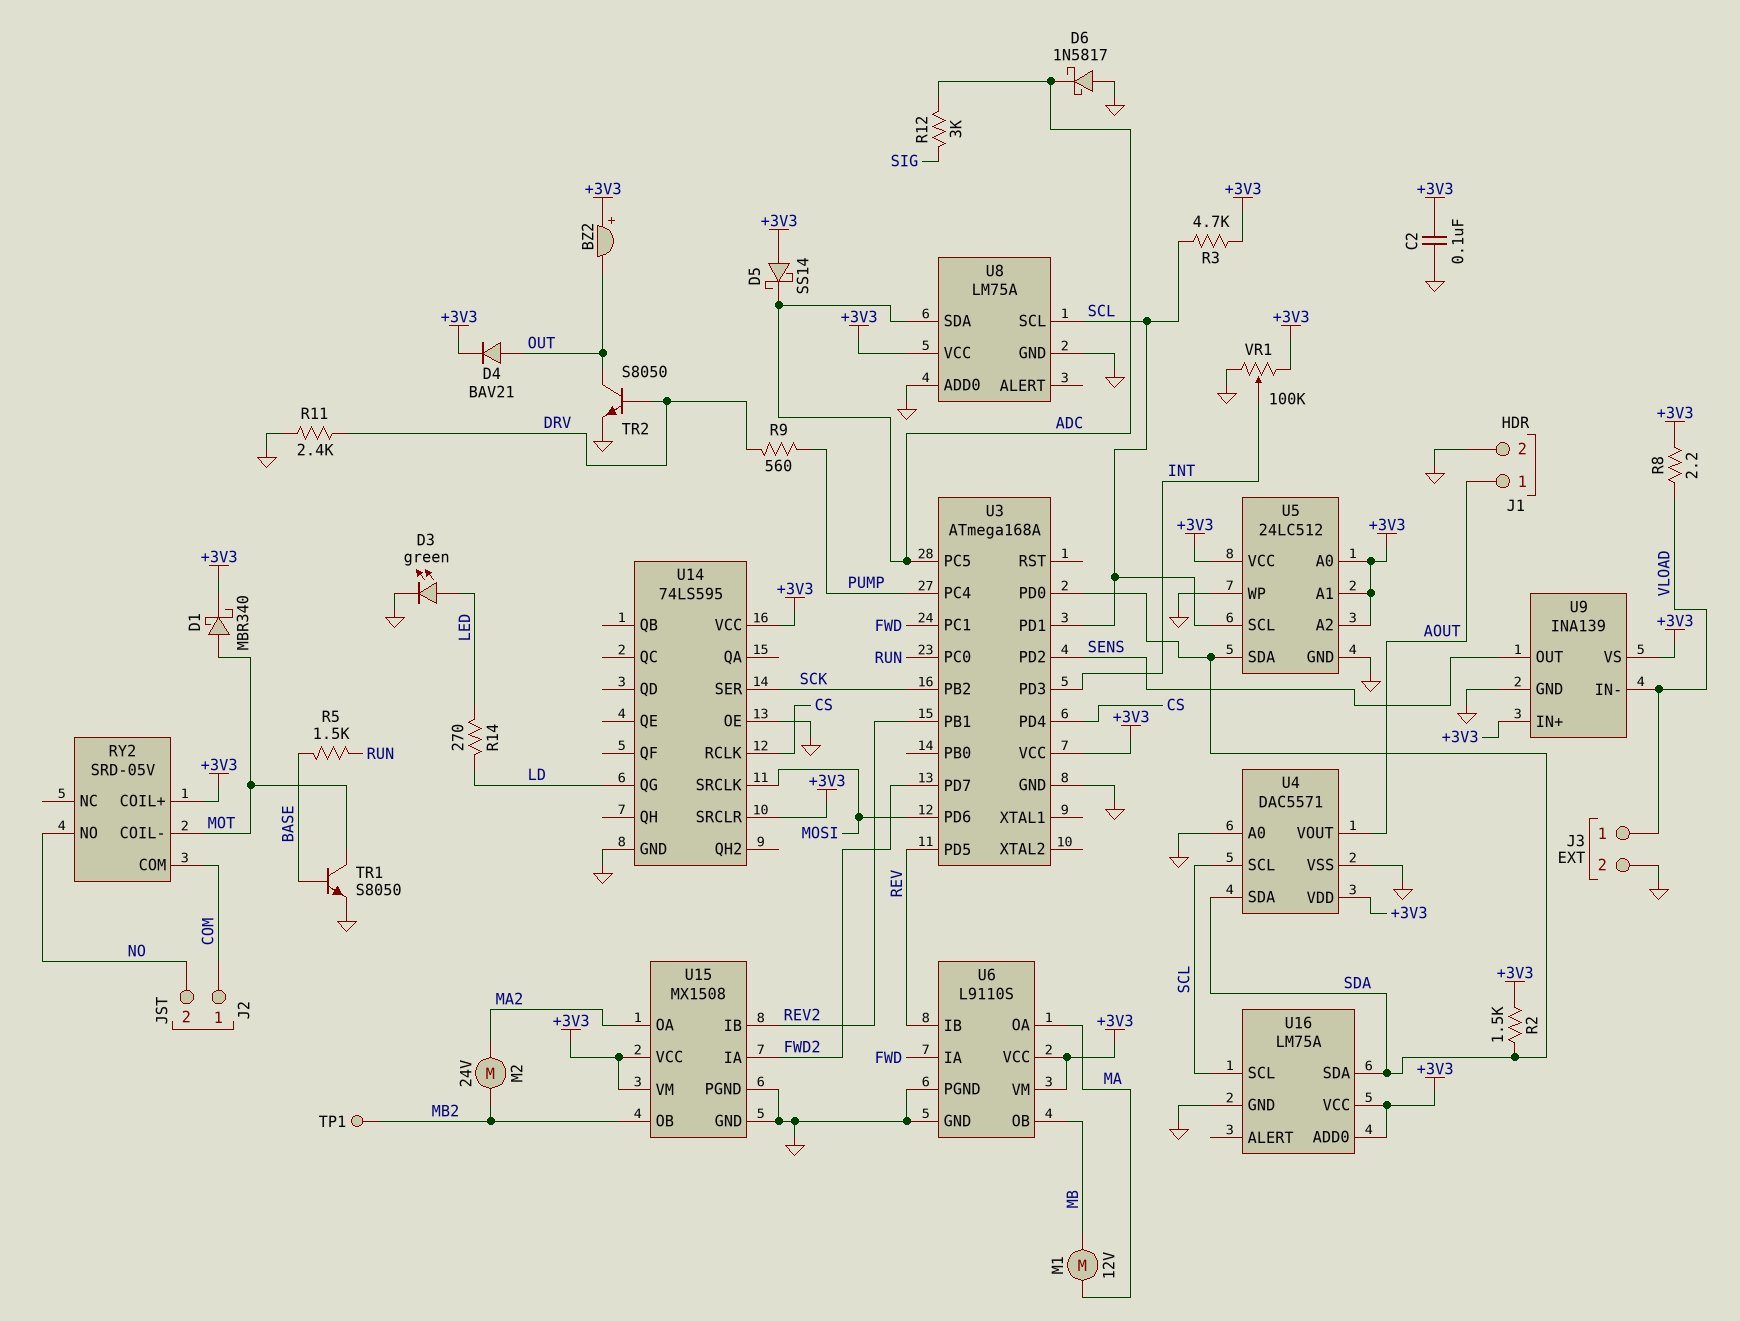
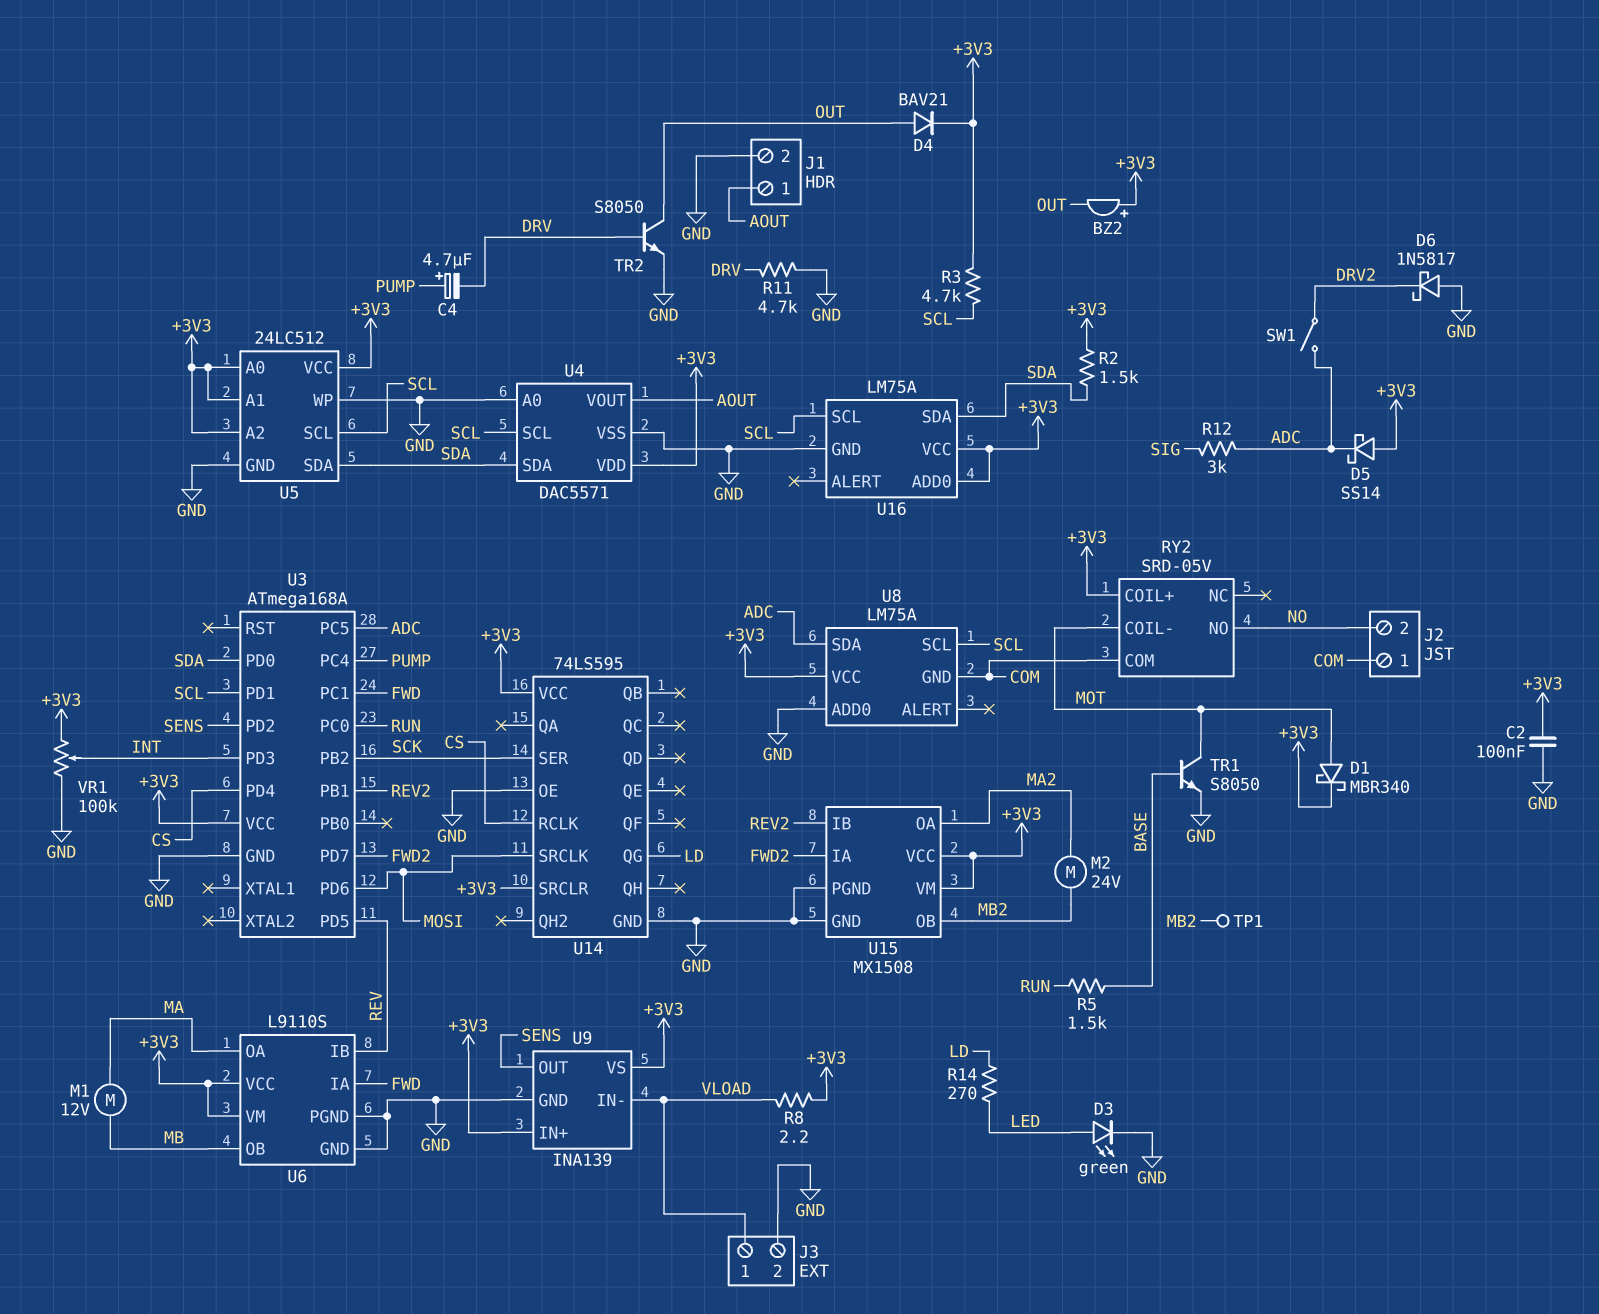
C4: none -> 4.7uF (plus PUMP, minus DRV)
D6: schottky 1N5817 (A GND, K ADC) -> schottky 1N5817 (A GND, K DRV2)
R9: 560 (DRV, PUMP) -> none
R11: 2.4k (DRV, GND) -> 4.7k (DRV, GND)
SW1: none -> switch (ADC, DRV2)
U8 pin GND: GND -> COM

